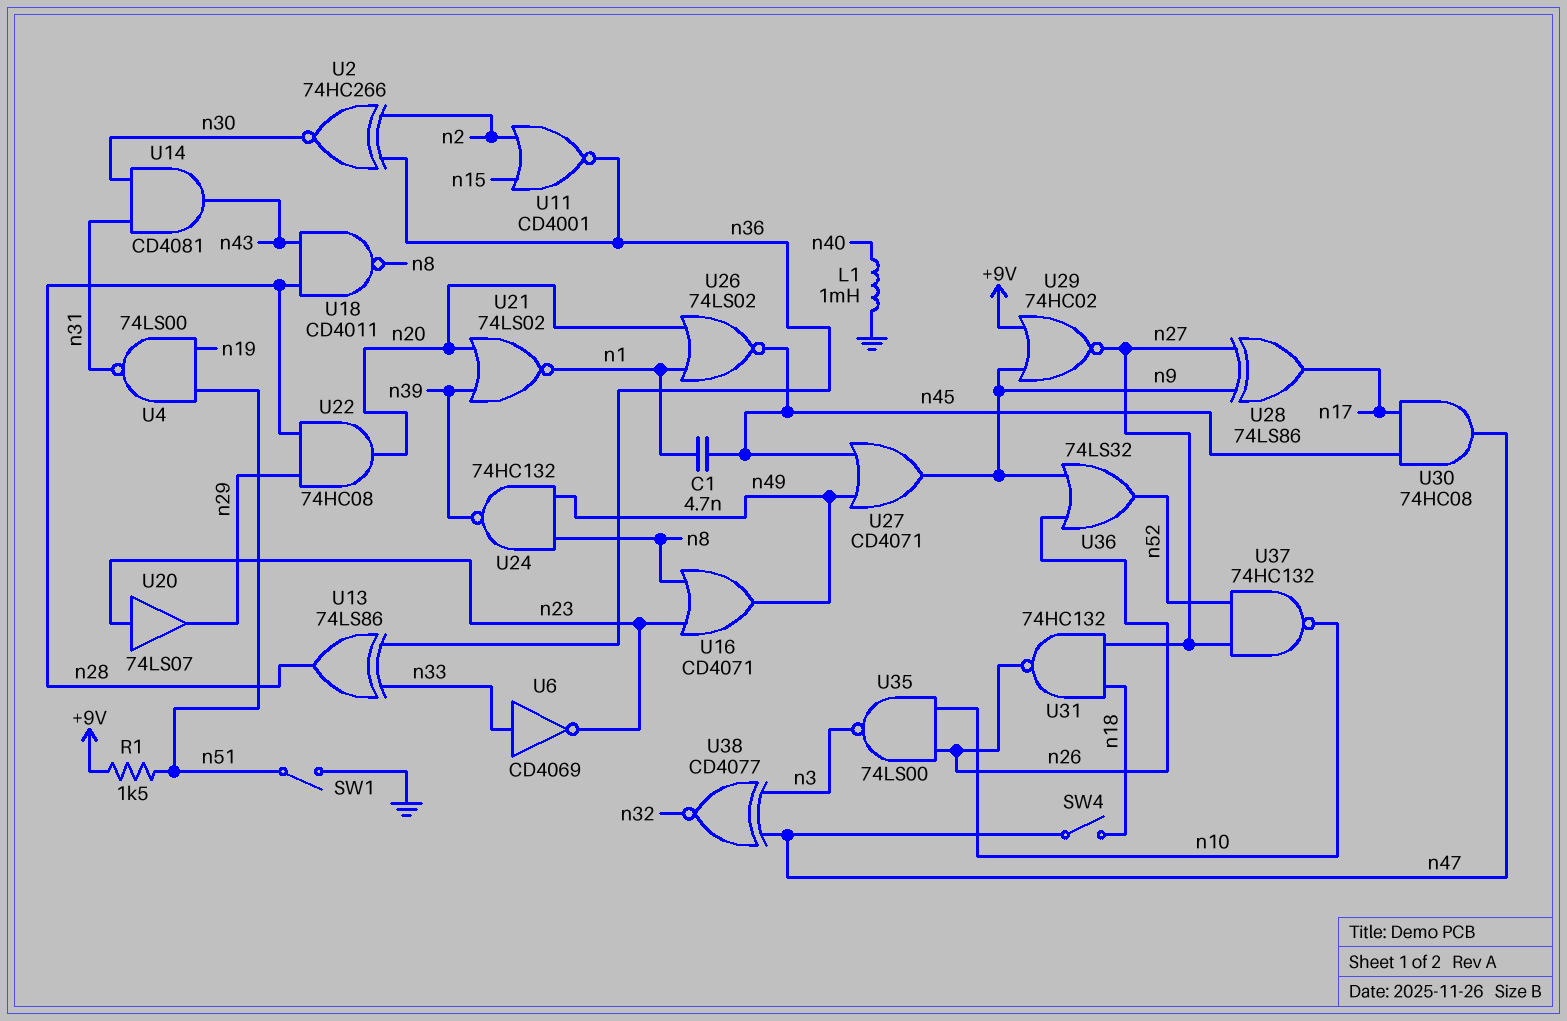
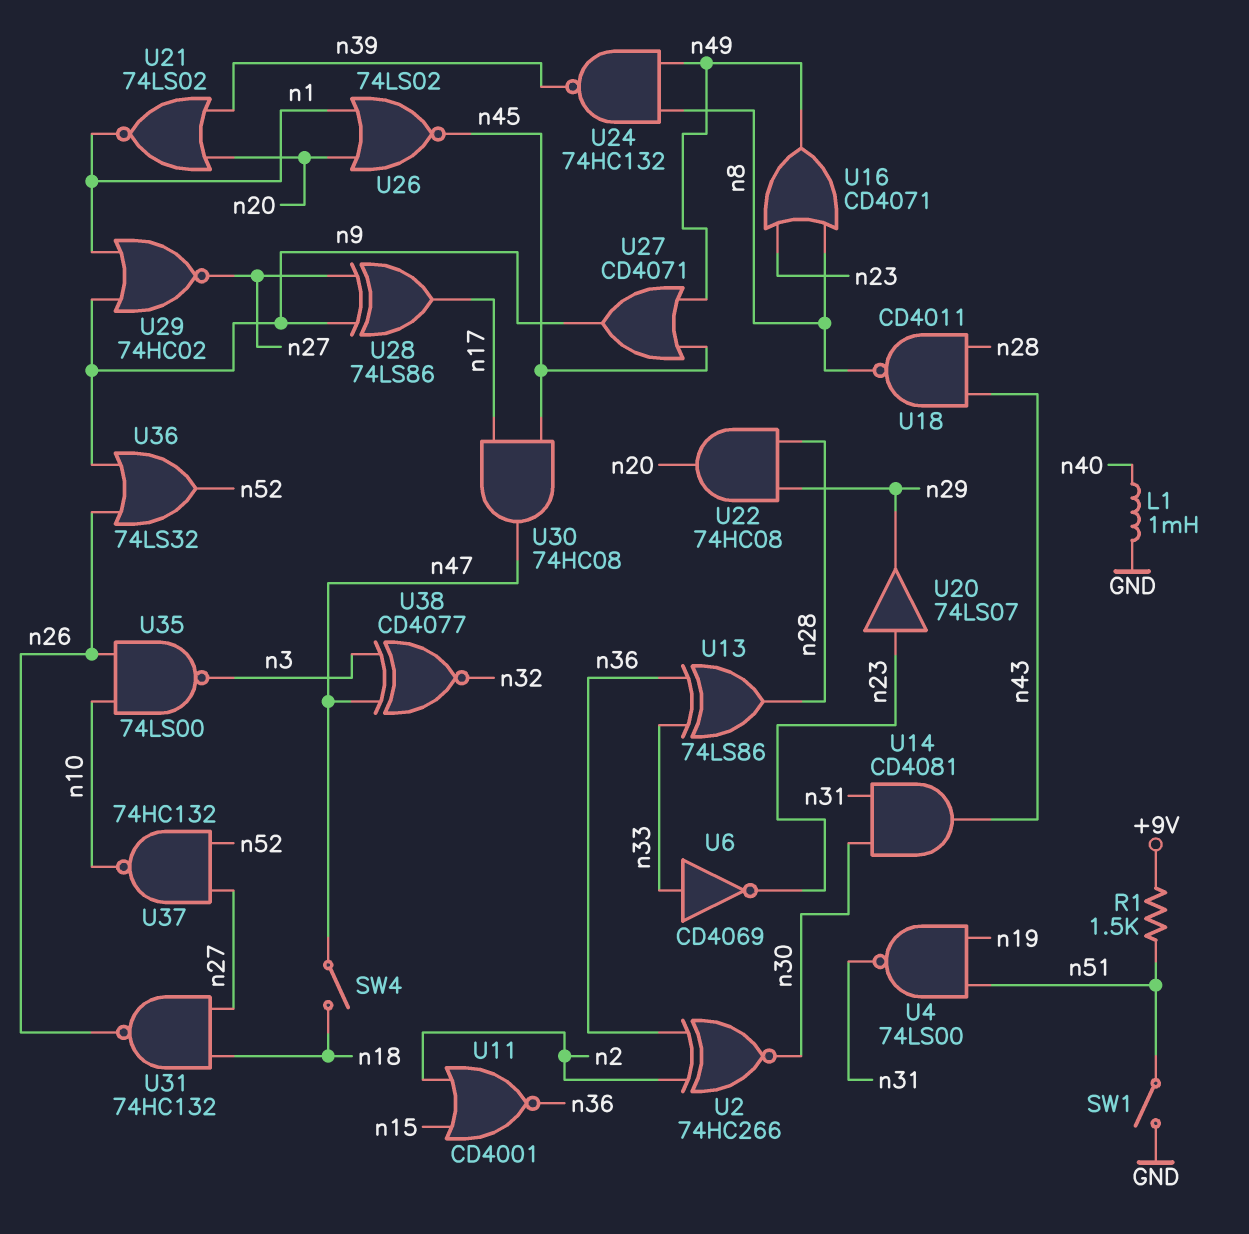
C1: 4.7nF (n1, n45) -> none
U29: NOR 74HC02 (in +9V, in n9, out n27) -> NOR 74HC02 (in n1, in n9, out n27)

